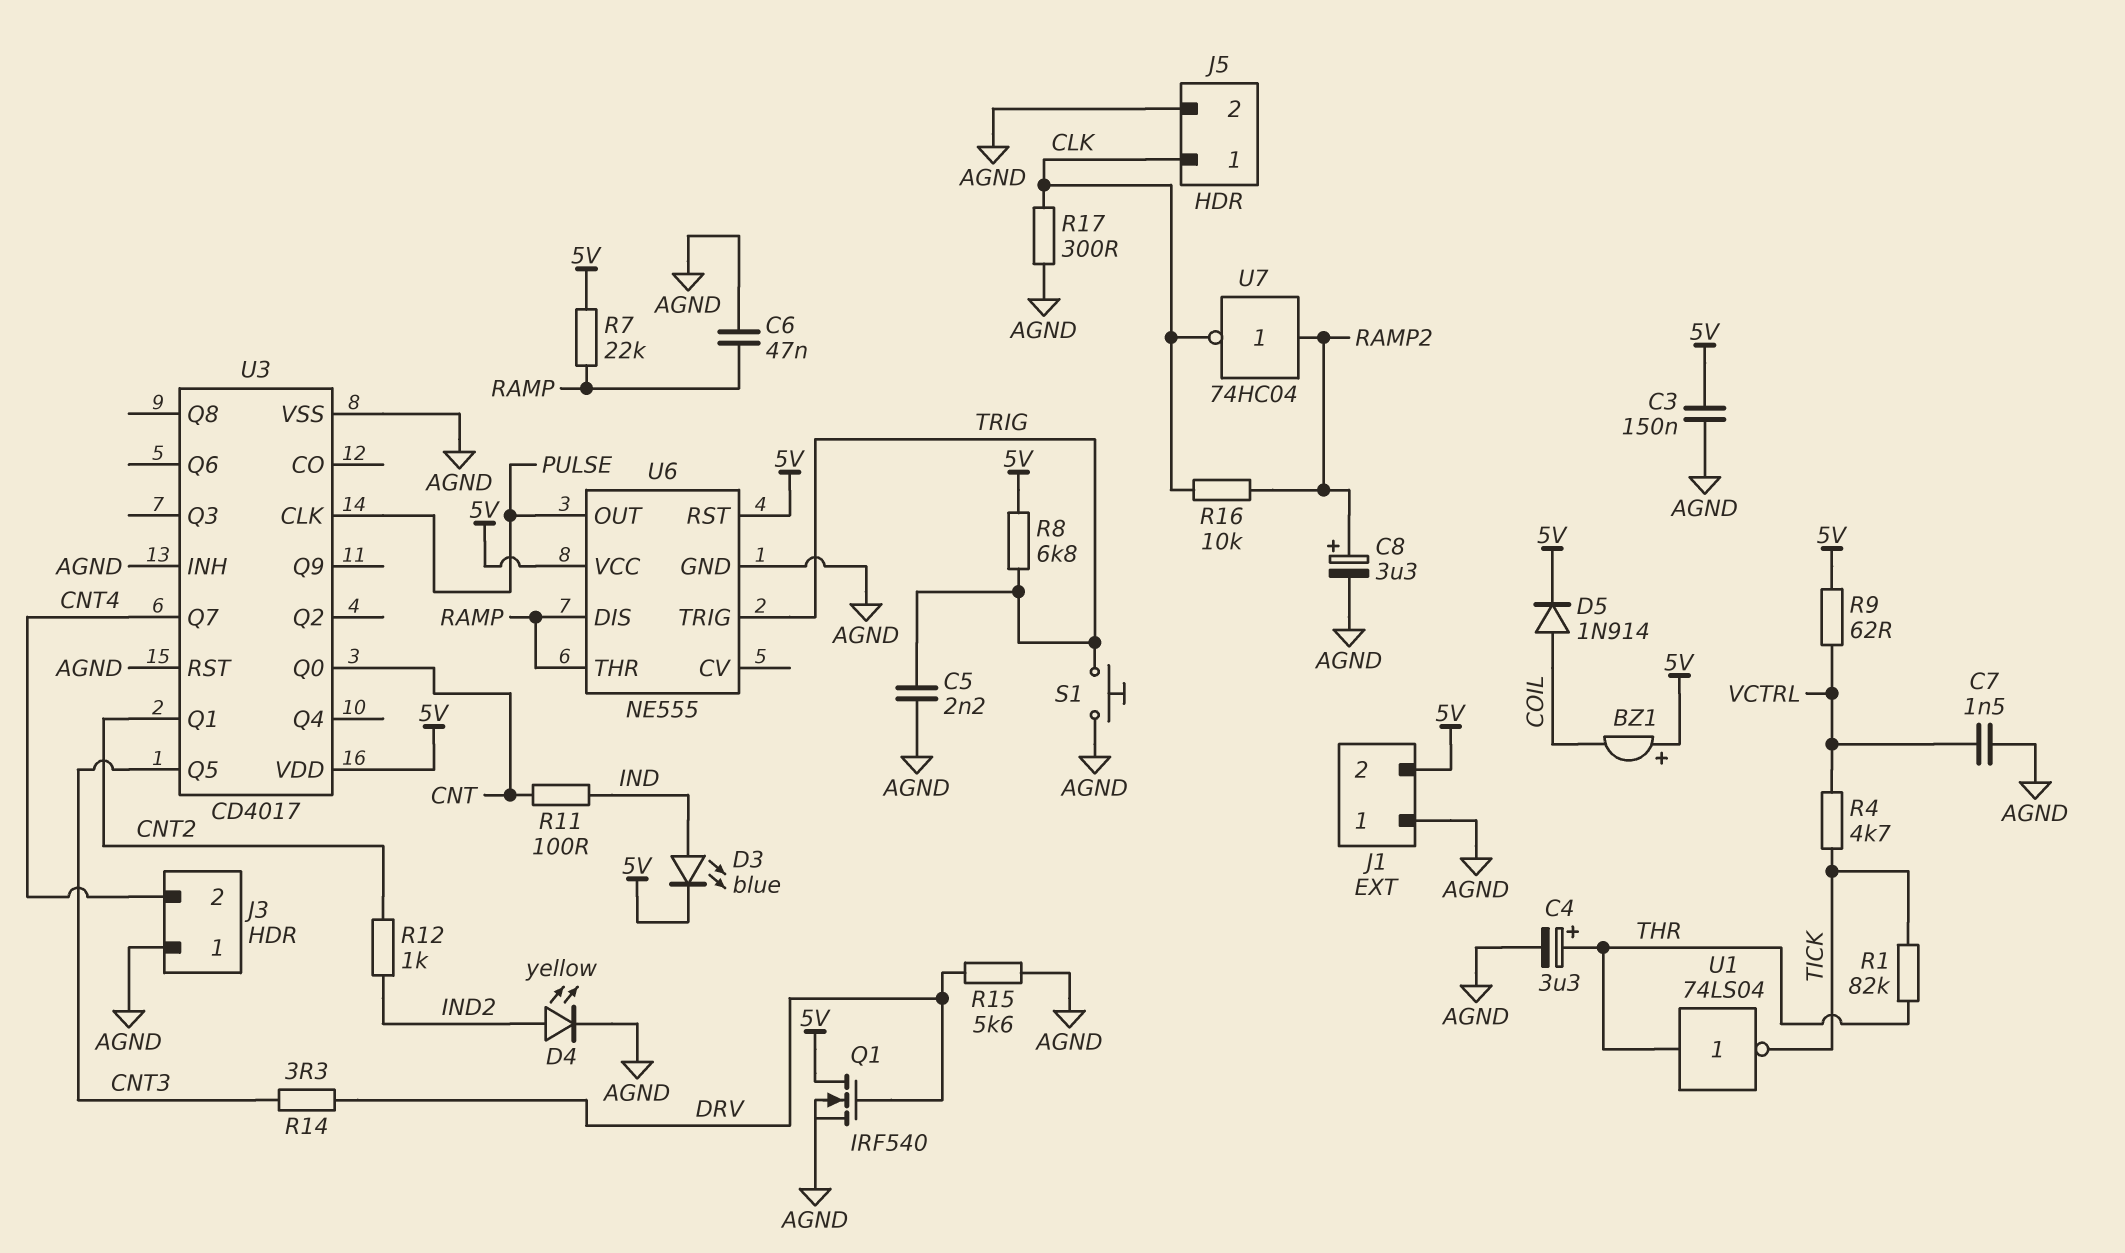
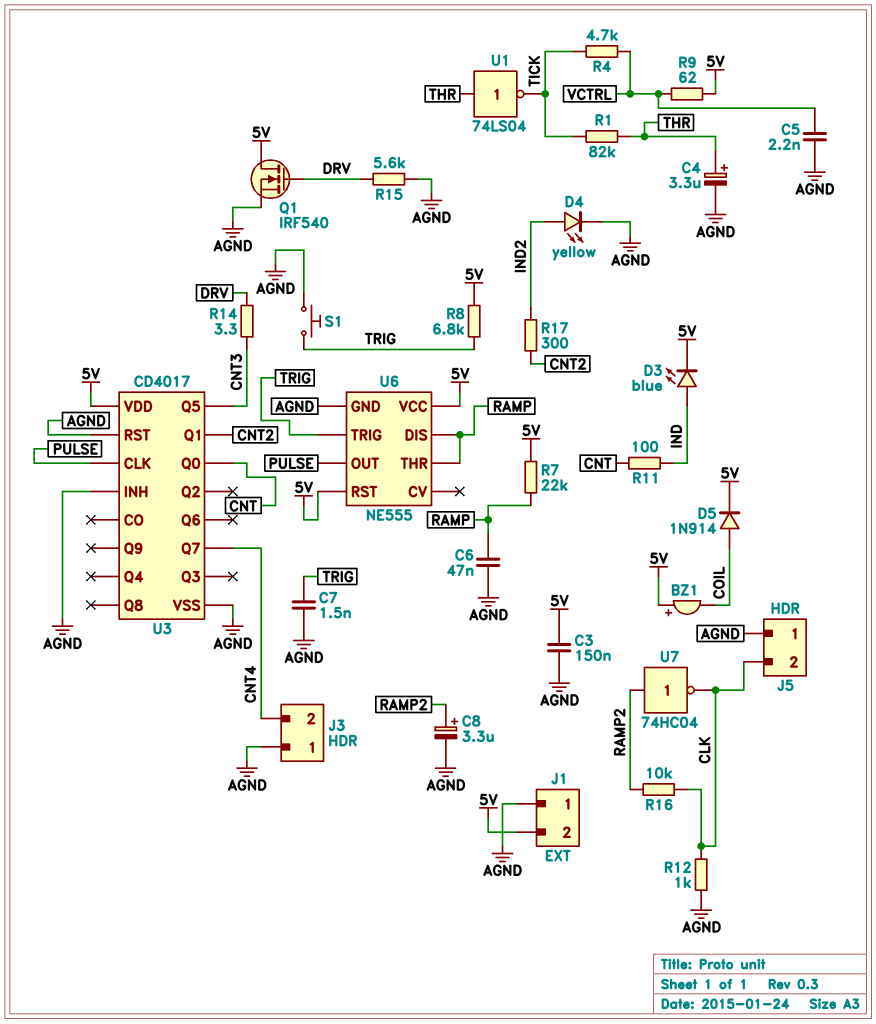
C5: 2.2nF (AGND, TRIG) -> 2.2nF (AGND, VCTRL)
C7: 1.5nF (AGND, VCTRL) -> 1.5nF (AGND, TRIG)
J5 pin 1: CLK -> AGND
J5 pin 2: AGND -> CLK
R12: 1k (CNT2, IND2) -> 1k (AGND, CLK)
R17: 300 (AGND, CLK) -> 300 (CNT2, IND2)

